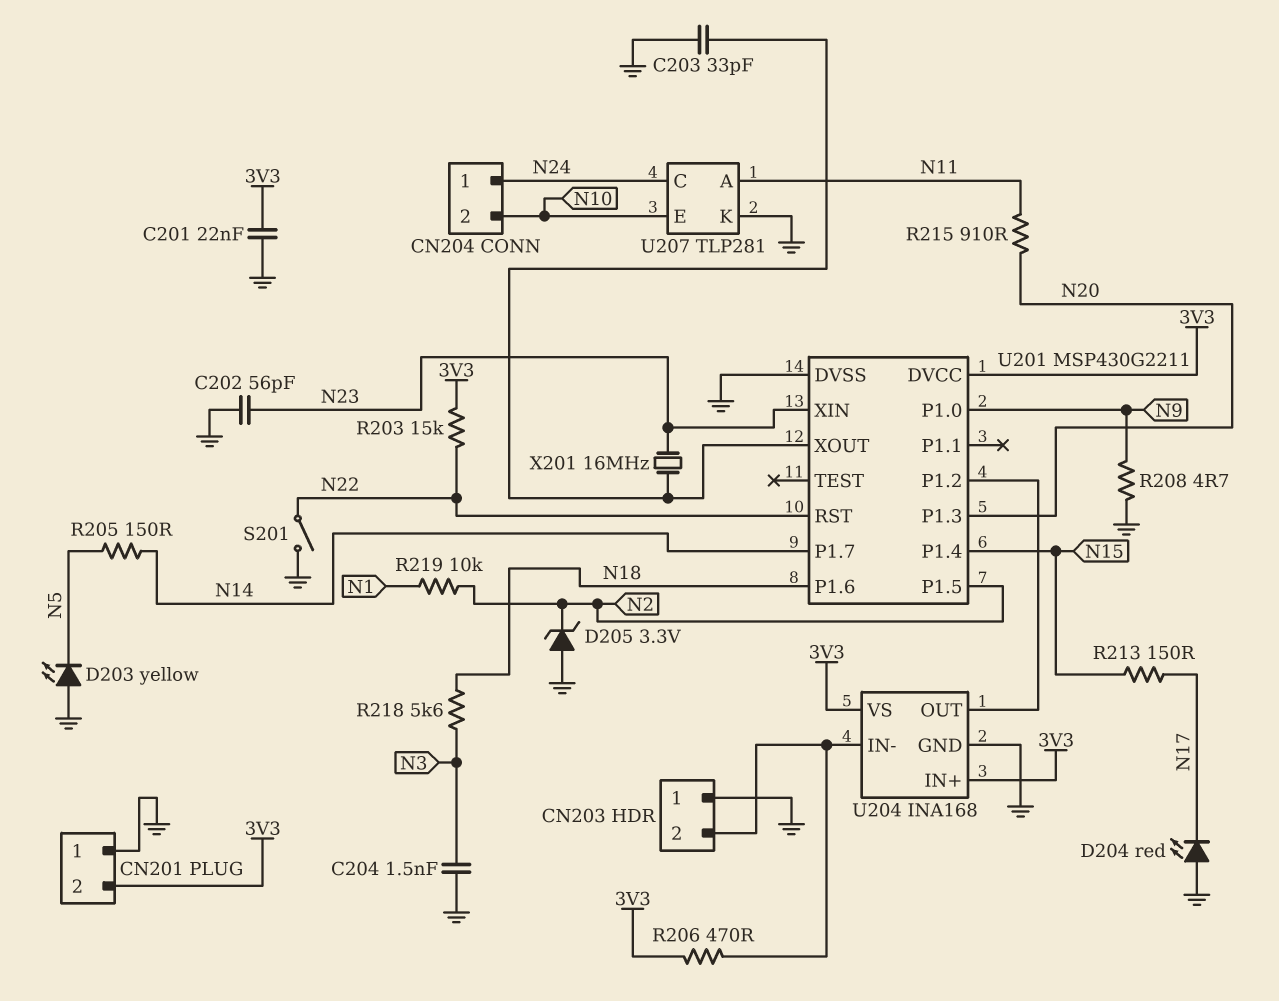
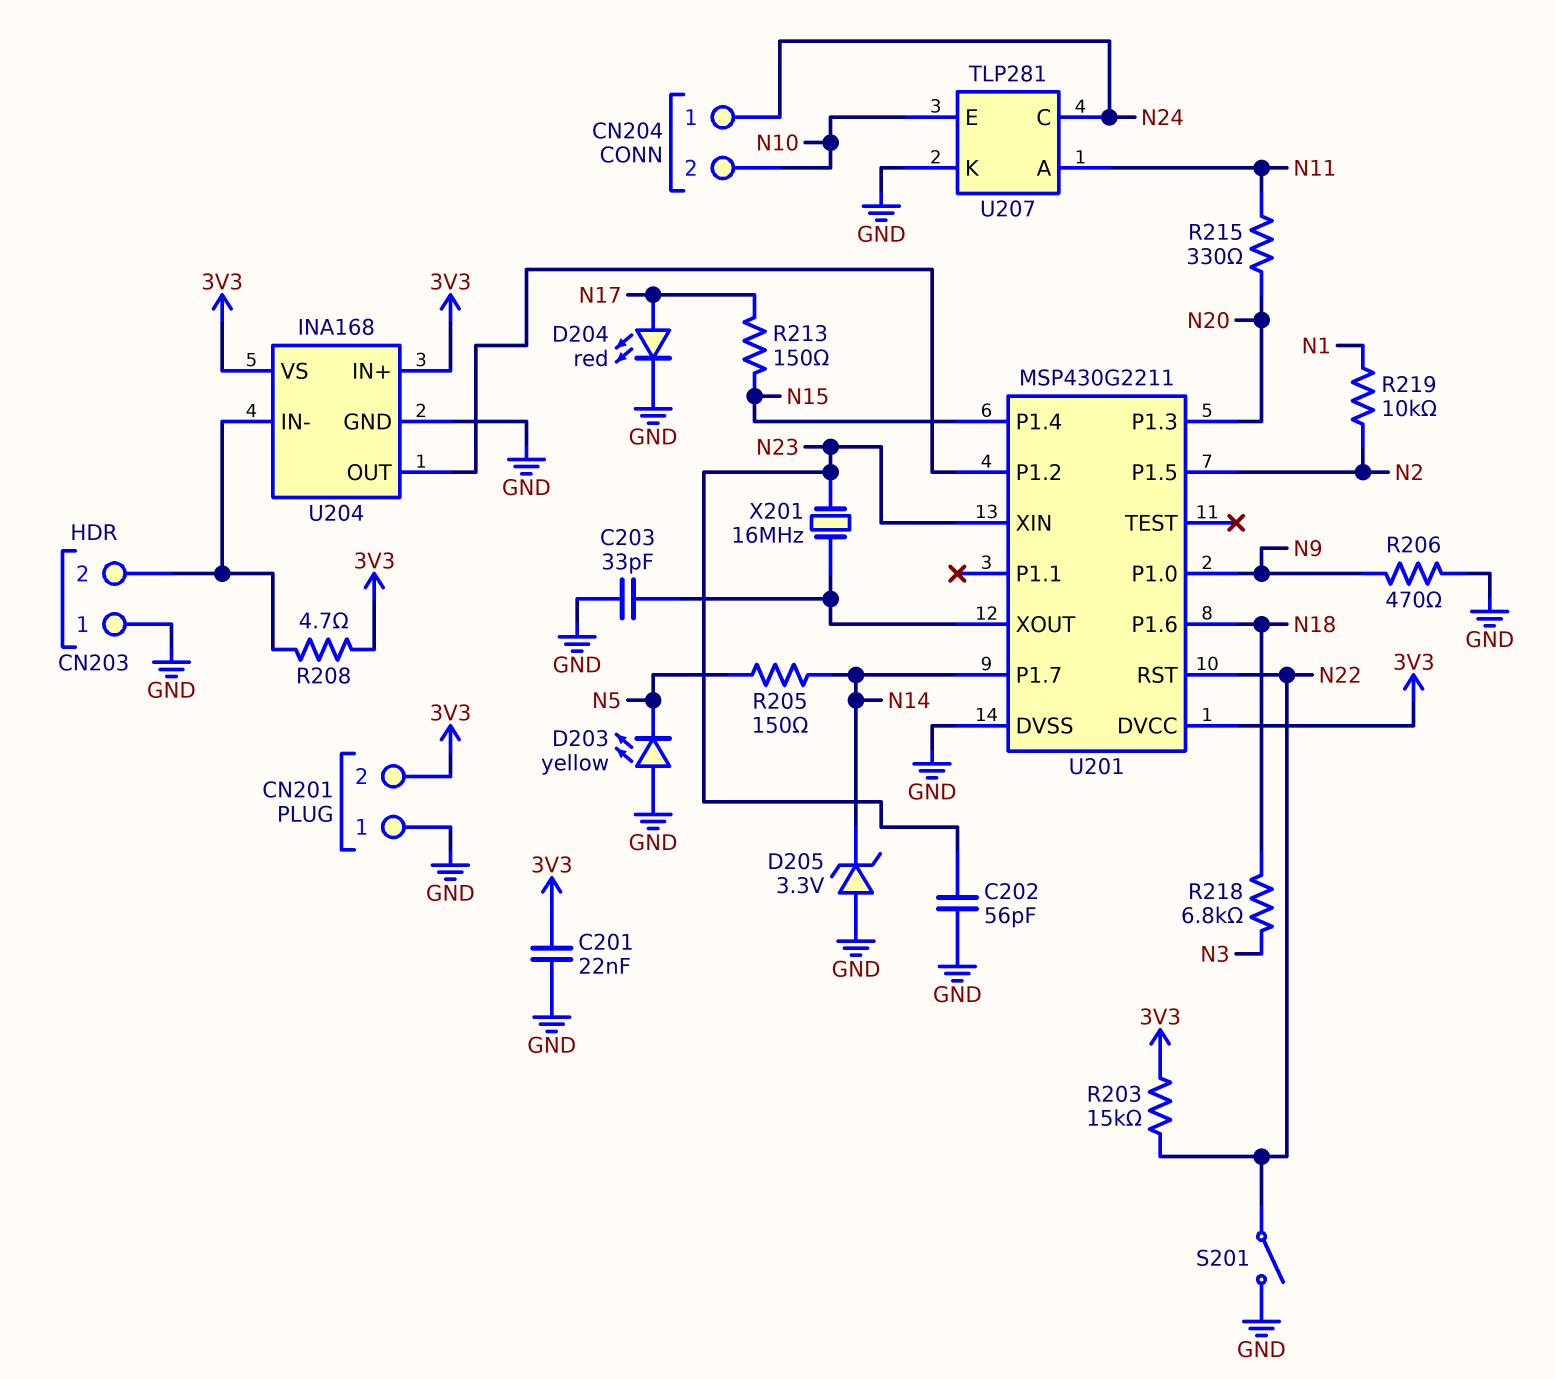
C204: 1.5nF (GND, N3) -> none
D204: LED red (A GND, K N17) -> LED red (A N17, K GND)
D205: zener 3.3V (A GND, K N2) -> zener 3.3V (A GND, K N14)
R206: 470 (3V3, CN203/2) -> 470 (GND, N9)
R208: 4.7 (GND, N9) -> 4.7 (3V3, CN203/2)
R215: 910 (N11, N20) -> 330 (N11, N20)
R218: 5.6k (N3, N18) -> 6.8k (N3, N18)

